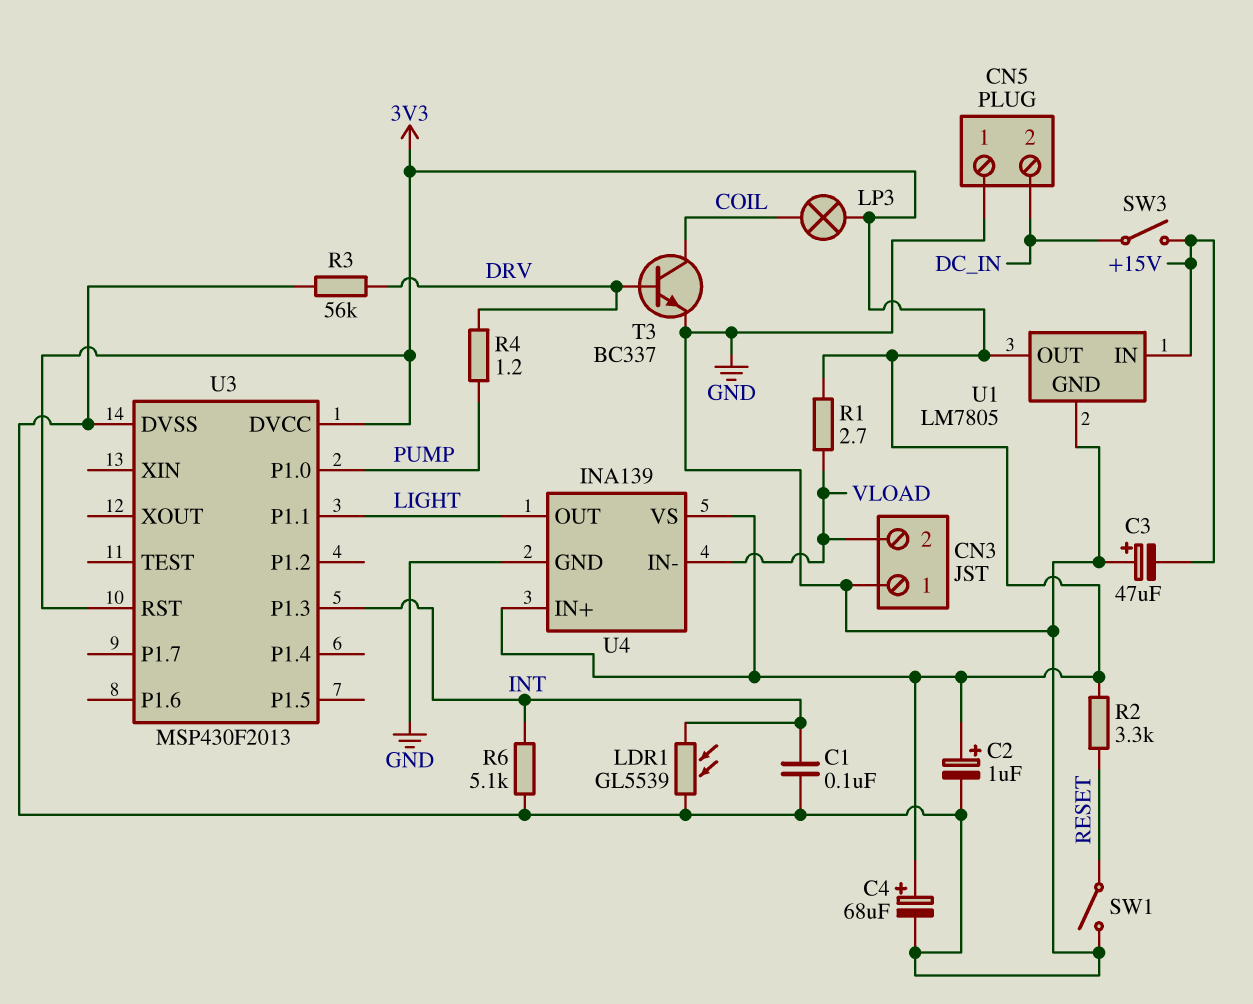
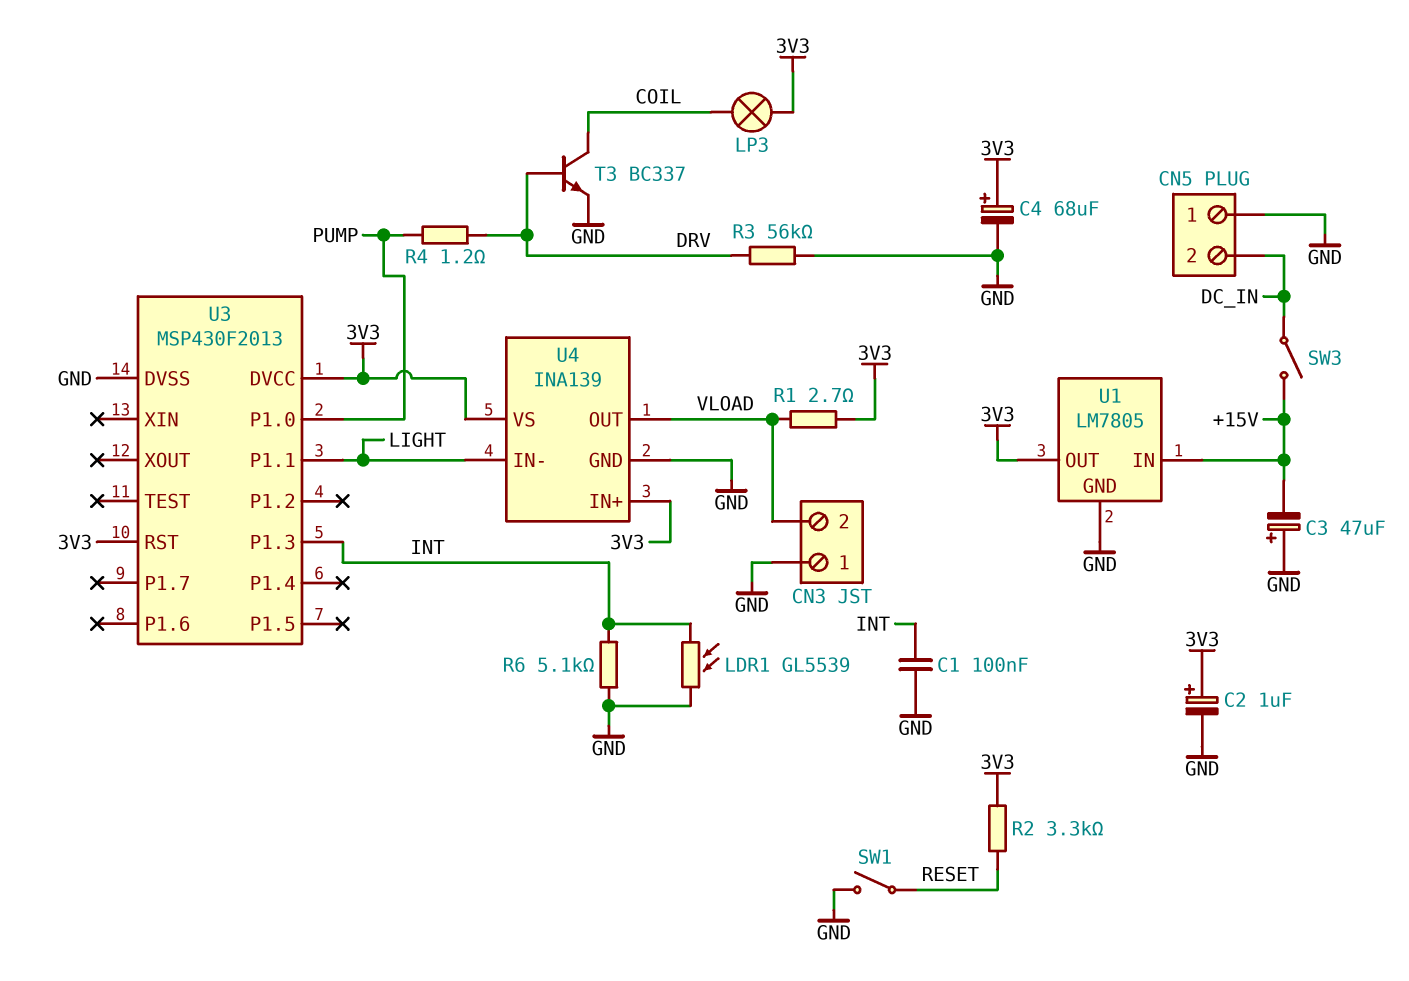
U4 pin IN-: VLOAD -> LIGHT
U4 pin OUT: LIGHT -> VLOAD

